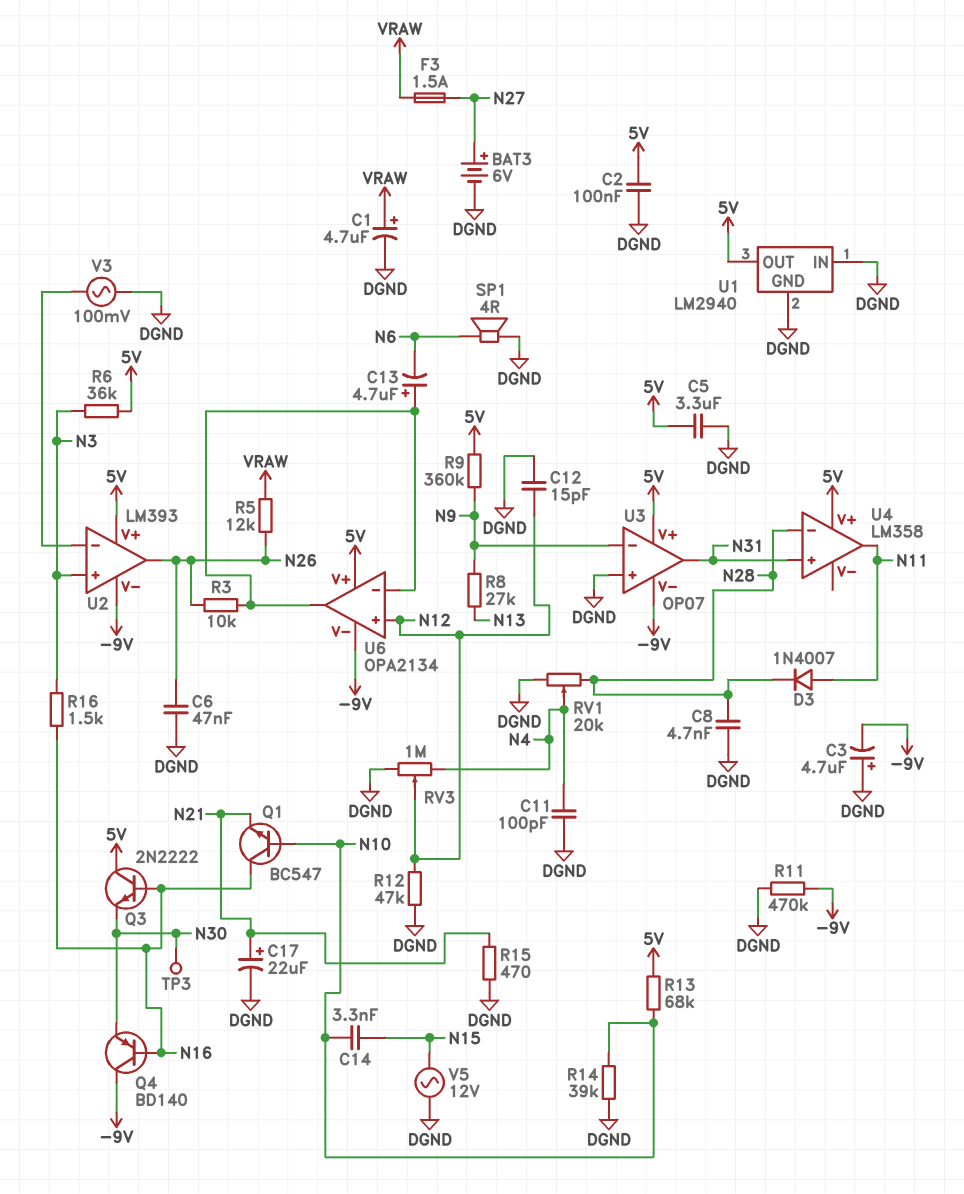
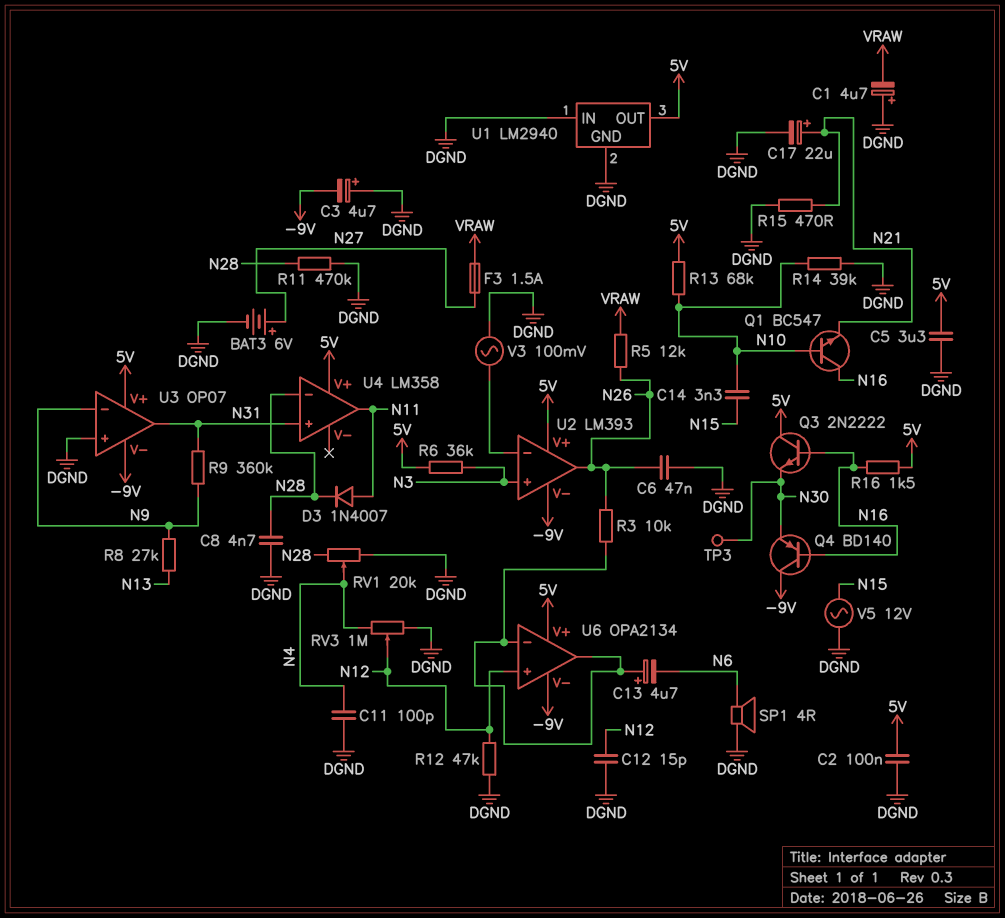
C1: 4.7uF (plus VRAW, minus DGND) -> 4.7uF (plus DGND, minus VRAW)
R9: 360k (5V, N9) -> 360k (N9, N31)
R11: 470k (-9V, DGND) -> 470k (DGND, N28)
R16: 1.5k (N3, N16) -> 1.5k (5V, N16)

